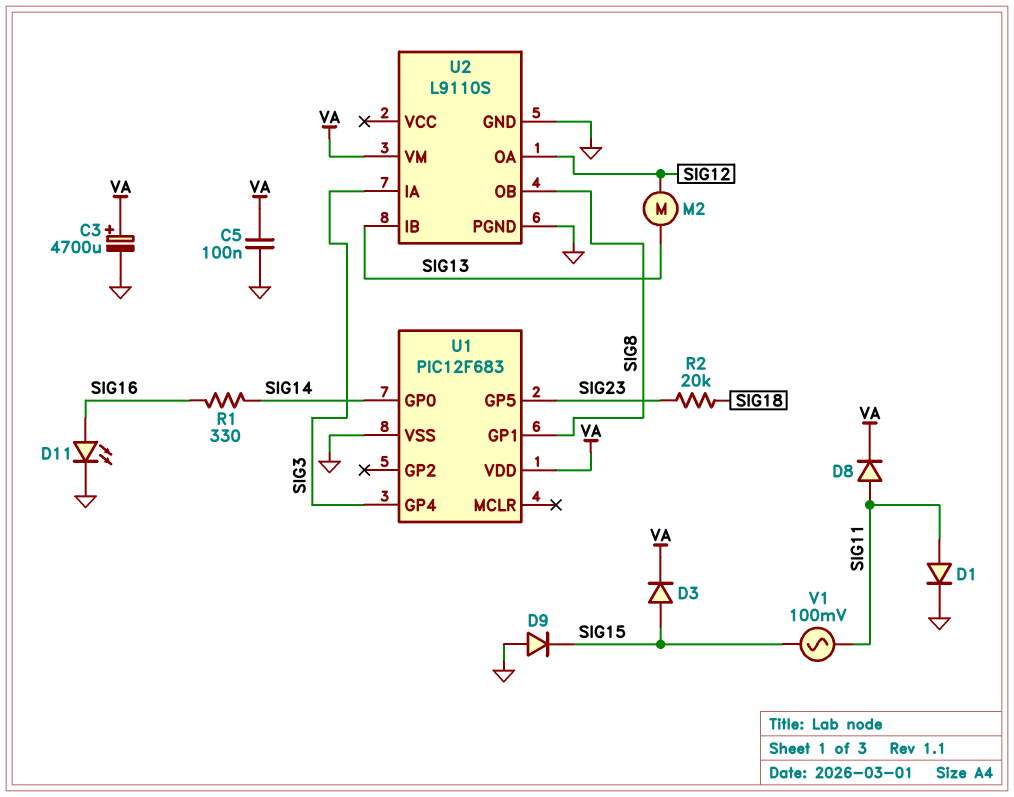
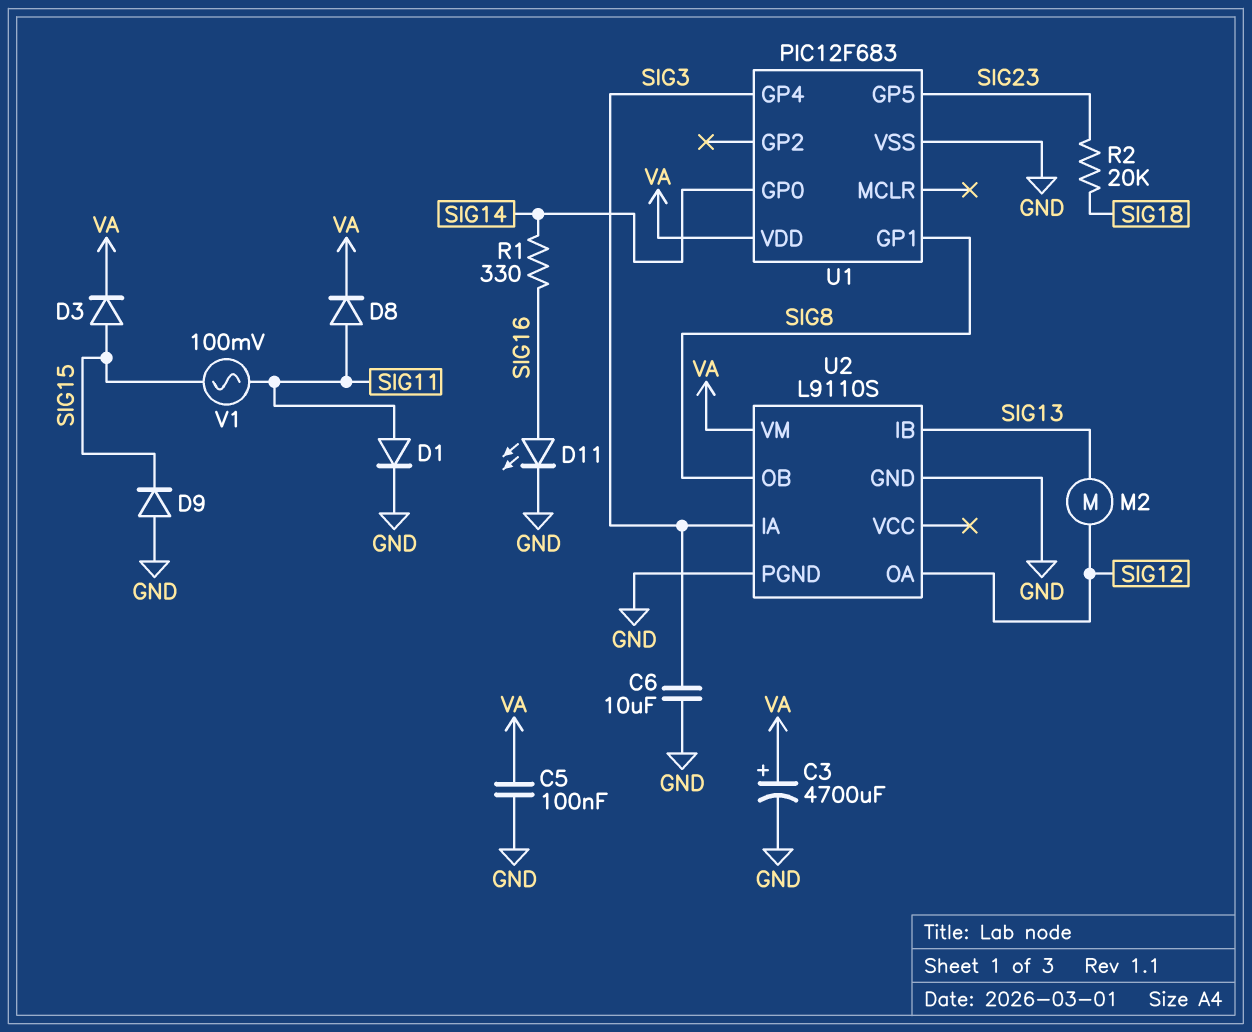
C6: none -> 10uF (GND, SIG3)

